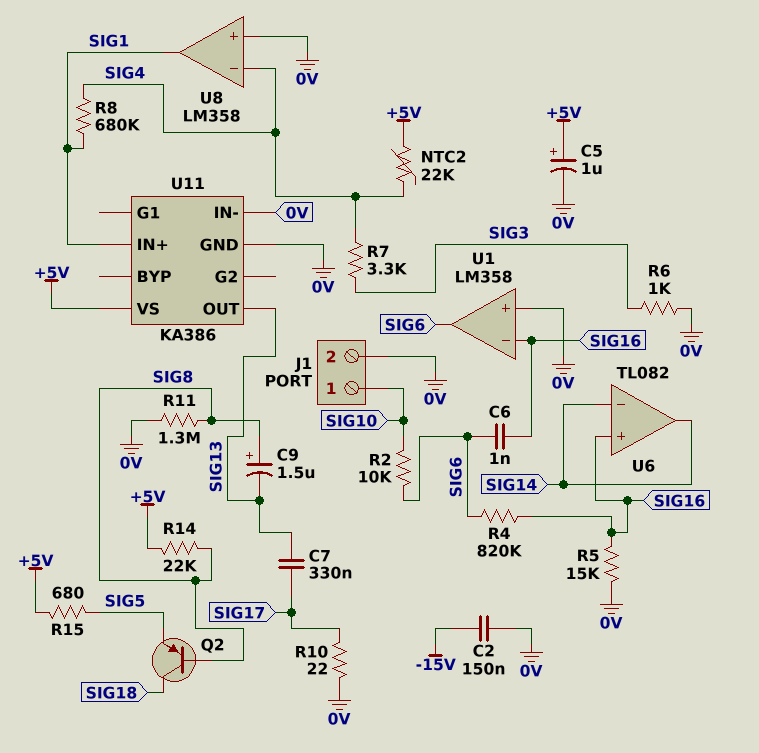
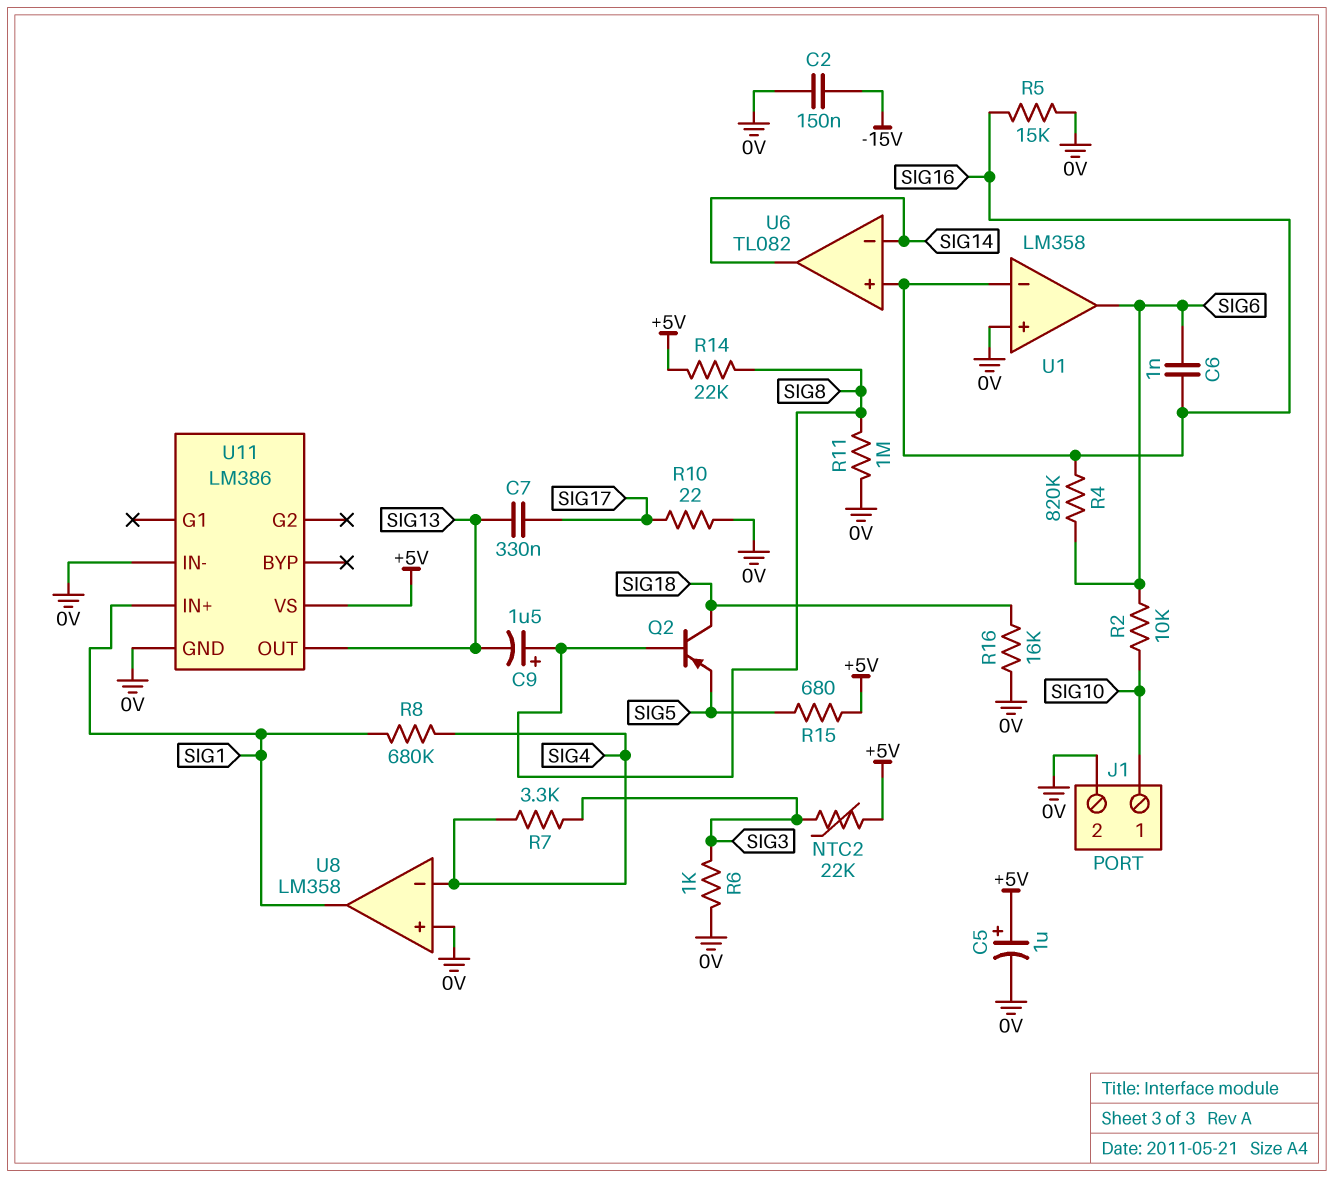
NTC2: 22k (+5V, SIG4) -> 22k (+5V, SIG3)
R11: 1.3M (0V, SIG8) -> 1M (0V, SIG8)
R16: none -> 16k (0V, SIG18)
U11: KA386 -> LM386

